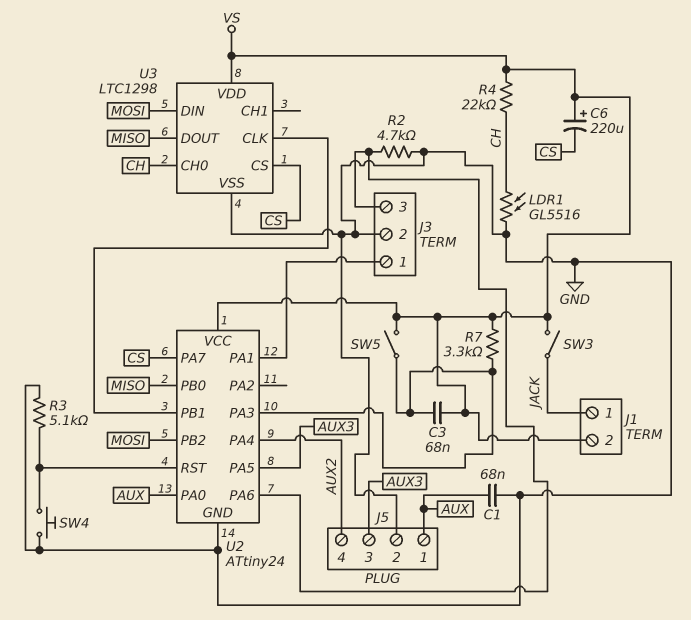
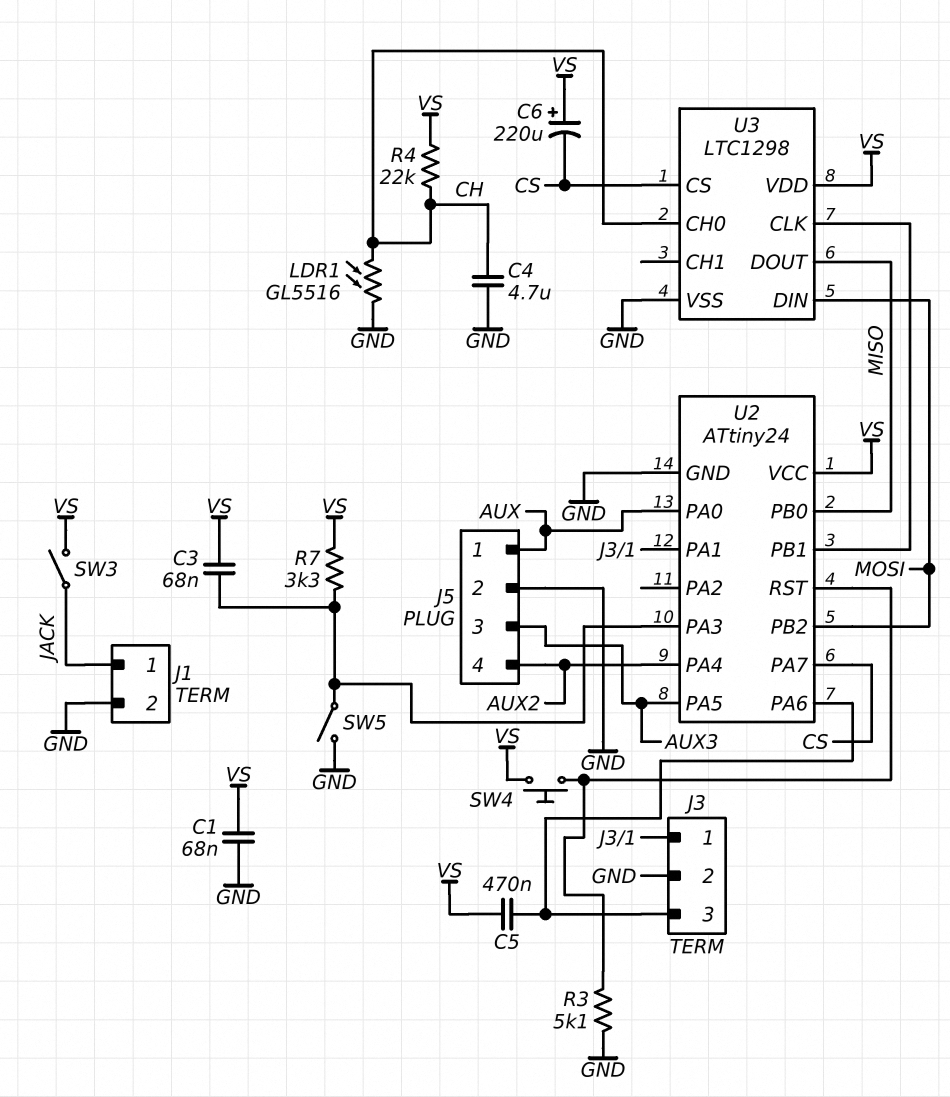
C1: 68nF (AUX, GND) -> 68nF (GND, VS)
C4: none -> 4.7uF (CH, GND)
C5: none -> 470nF (J3/3, VS)
J1 pin 2: VS -> GND
R2: 4.7k (GND, J3/3) -> none
SW4: button (GND, U2/RST) -> button (U2/RST, VS)
SW5: switch (U2/PA3, VS) -> switch (GND, U2/PA3)

